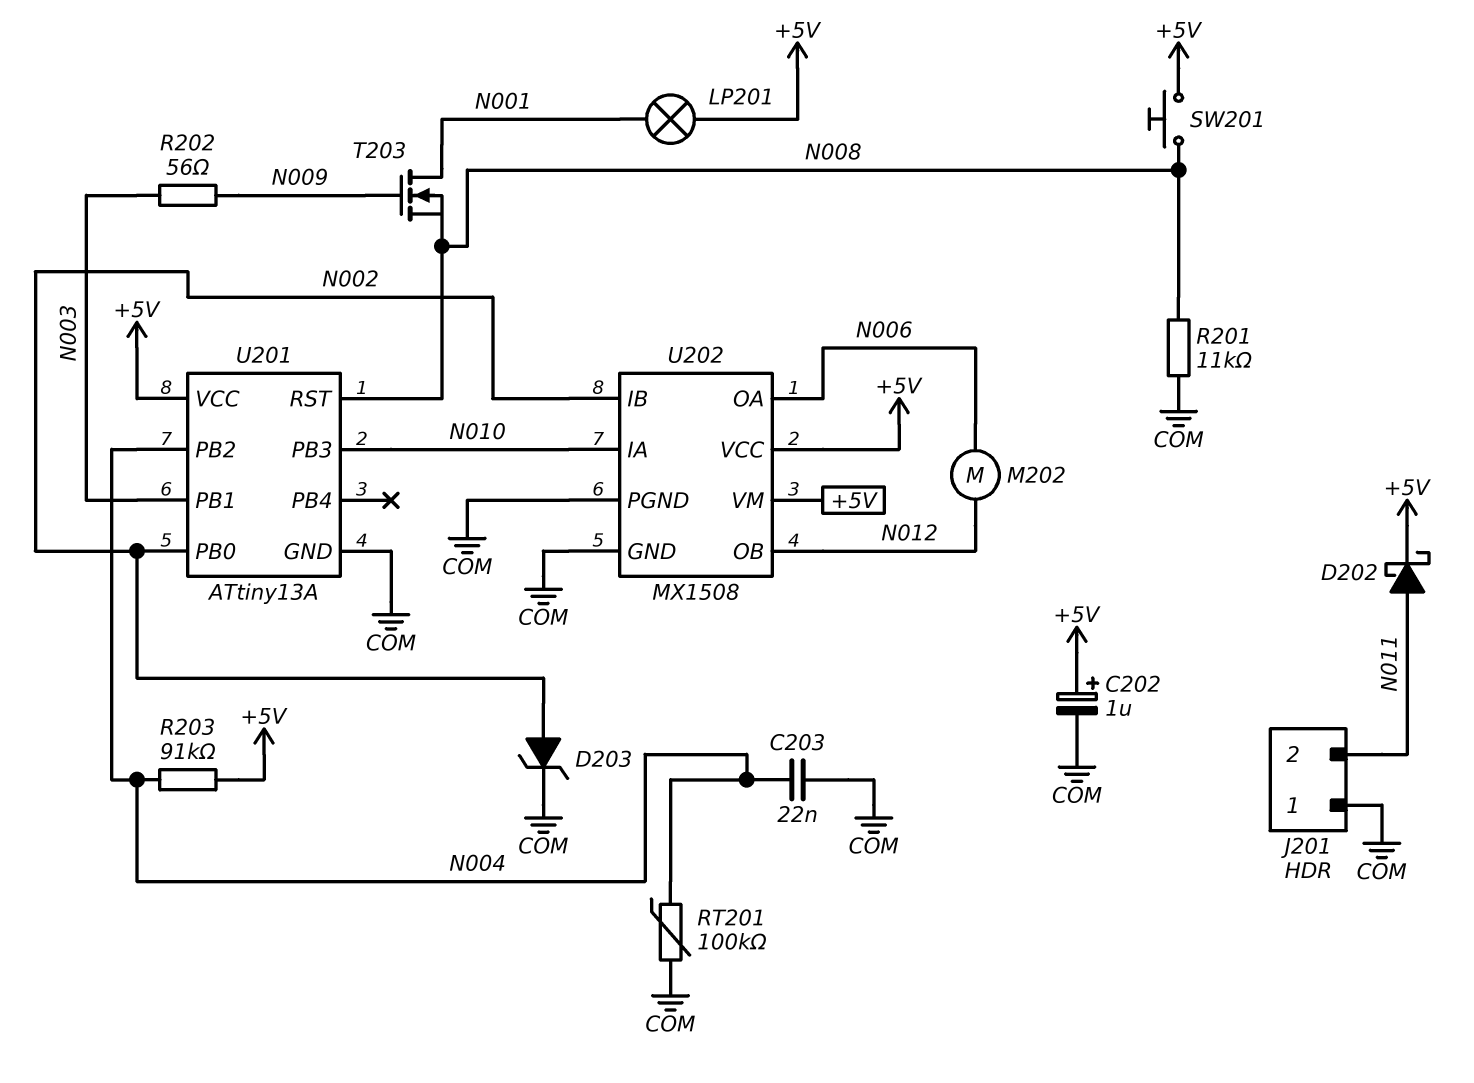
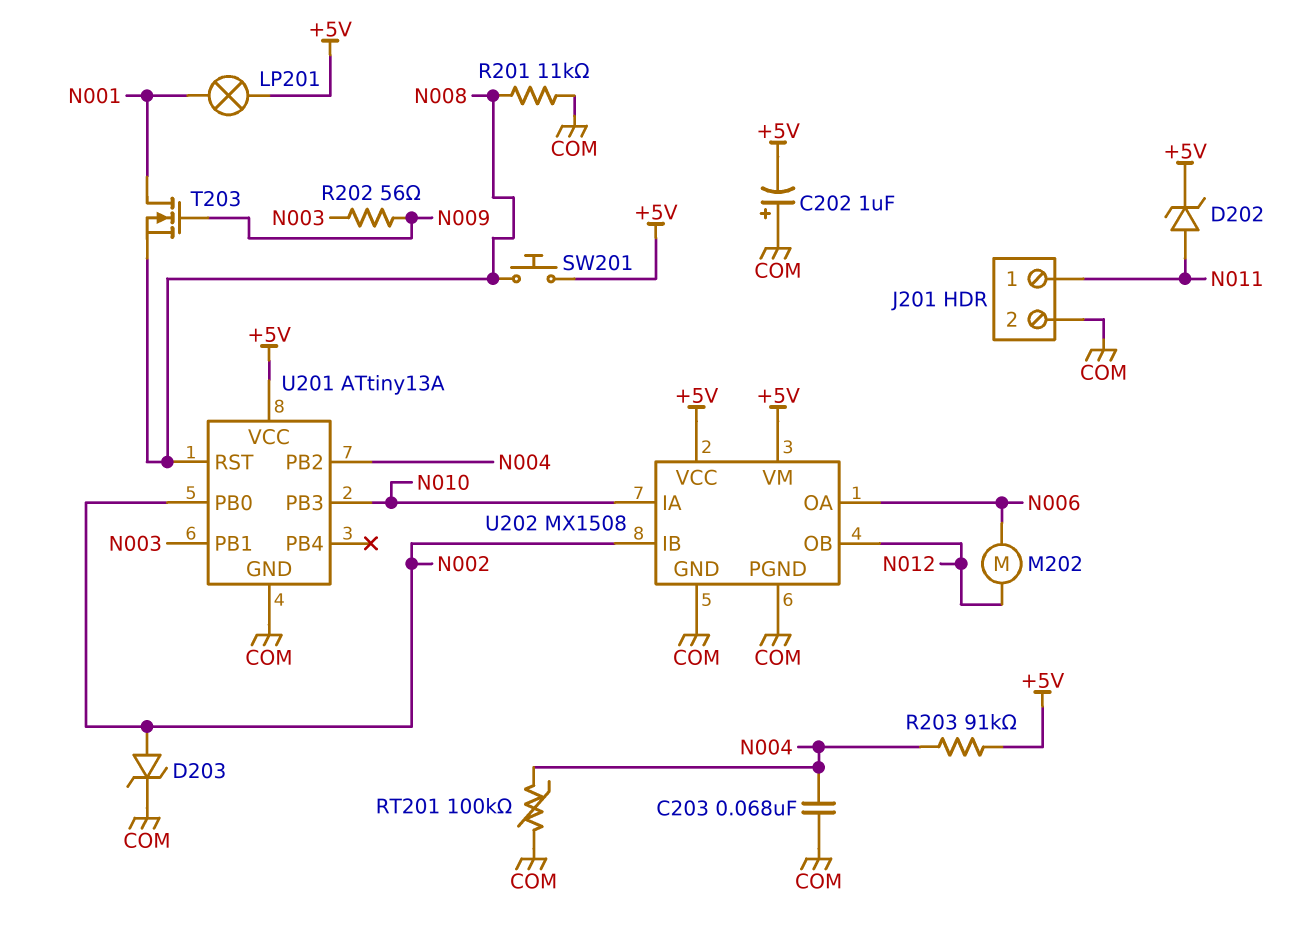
C202: 1uF (plus +5V, minus COM) -> 1uF (plus COM, minus +5V)
C203: 22nF (COM, N004) -> 68nF (COM, N004)
D202: schottky (A N011, K +5V) -> zener (A N011, K +5V)
J201 pin 1: COM -> N011
J201 pin 2: N011 -> COM

